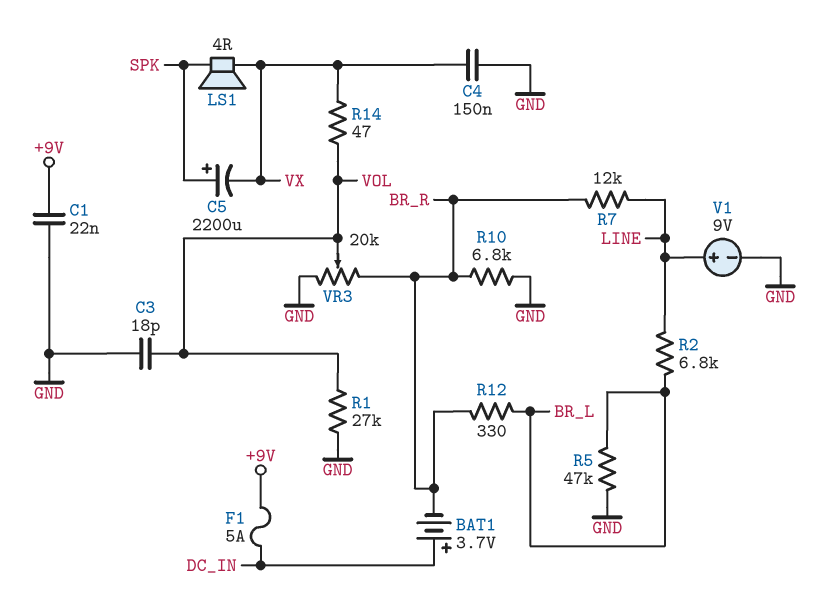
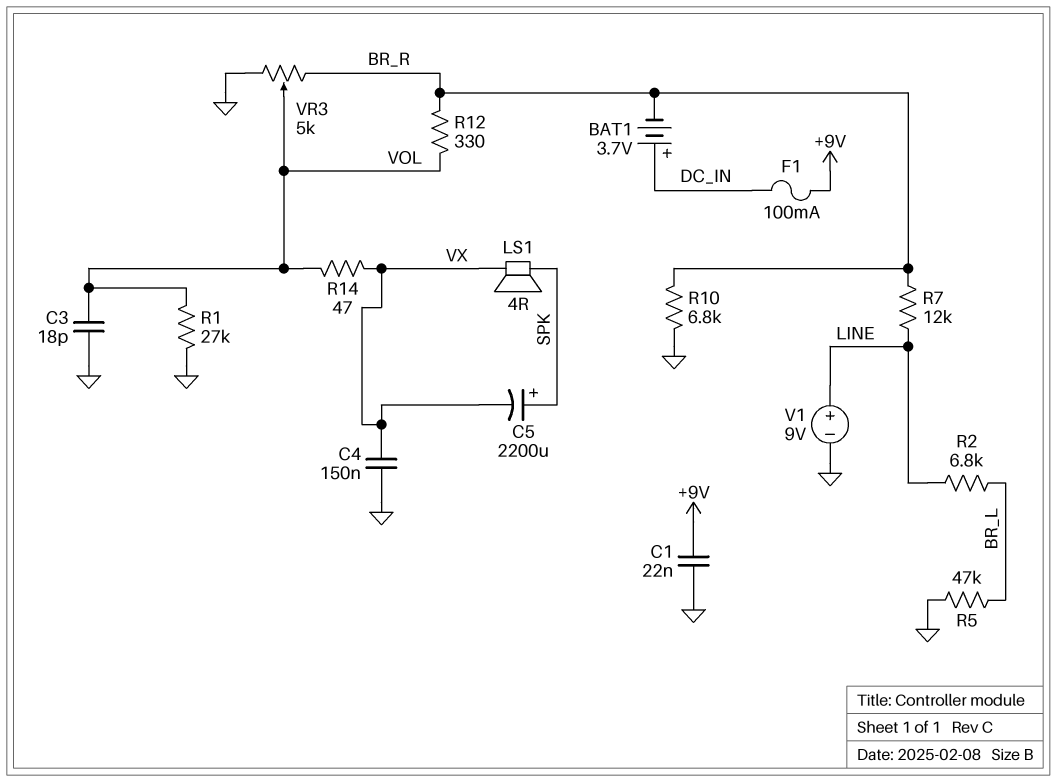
F1: 5A (+9V, DC_IN) -> 100mA (+9V, DC_IN)
R12: 330 (BR_L, BR_R) -> 330 (BR_R, VOL)
VR3: 20k (BR_R, GND, wiper VOL) -> 5k (BR_R, GND, wiper VOL)

